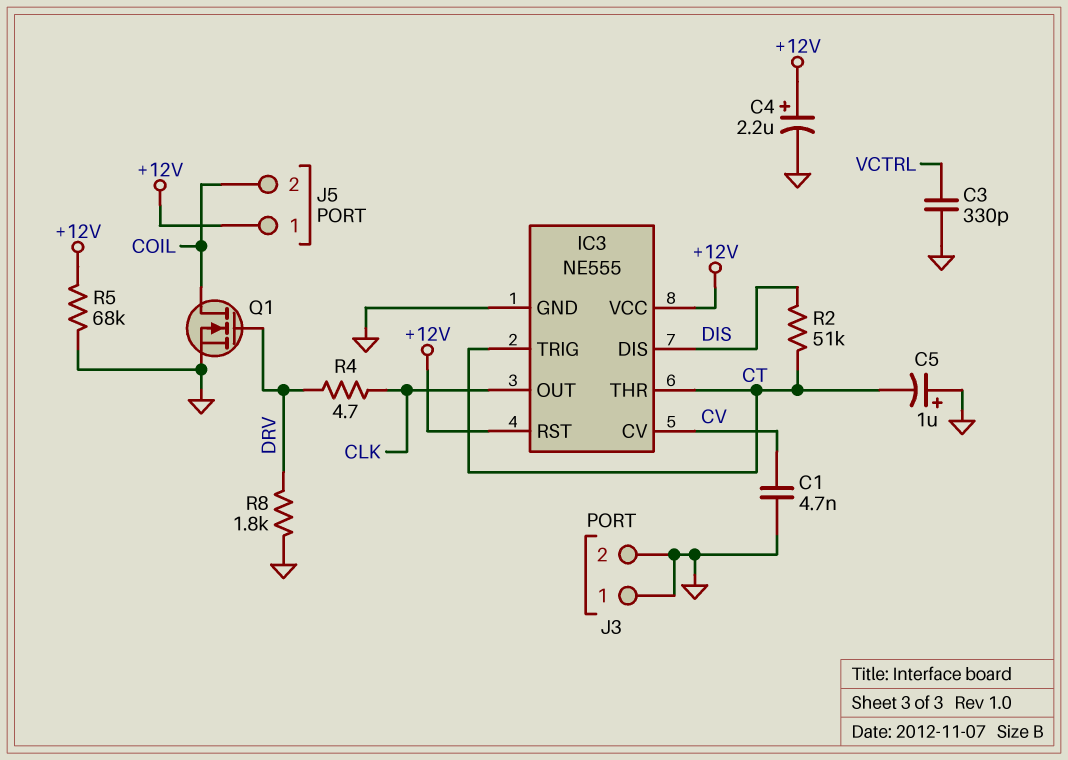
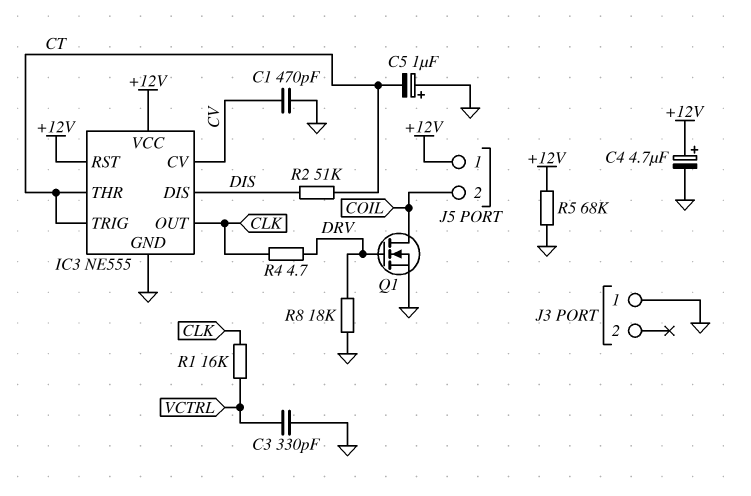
C1: 4.7nF (CV, GND) -> 470pF (CV, GND)
C4: 2.2uF (plus +12V, minus GND) -> 4.7uF (plus +12V, minus GND)
J3 pin 2: GND -> none
R1: none -> 16k (CLK, VCTRL)
R8: 1.8k (DRV, GND) -> 18k (DRV, GND)

